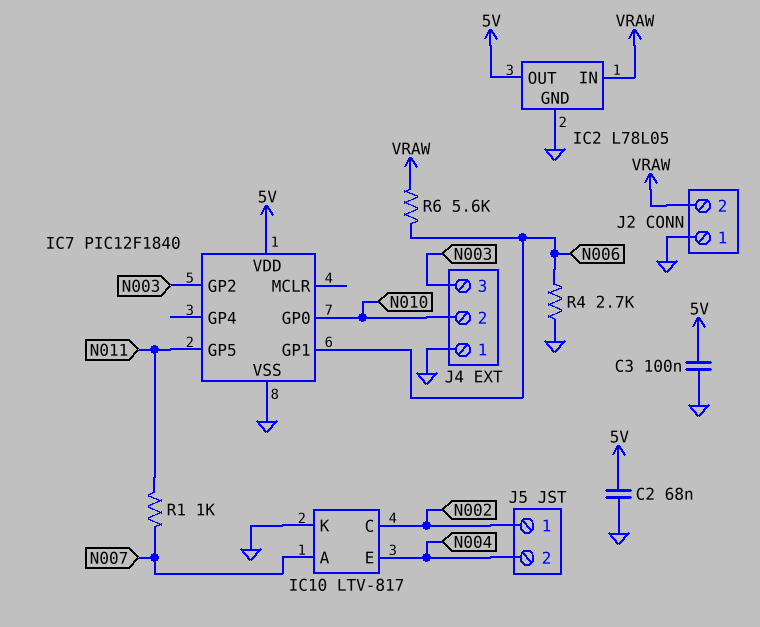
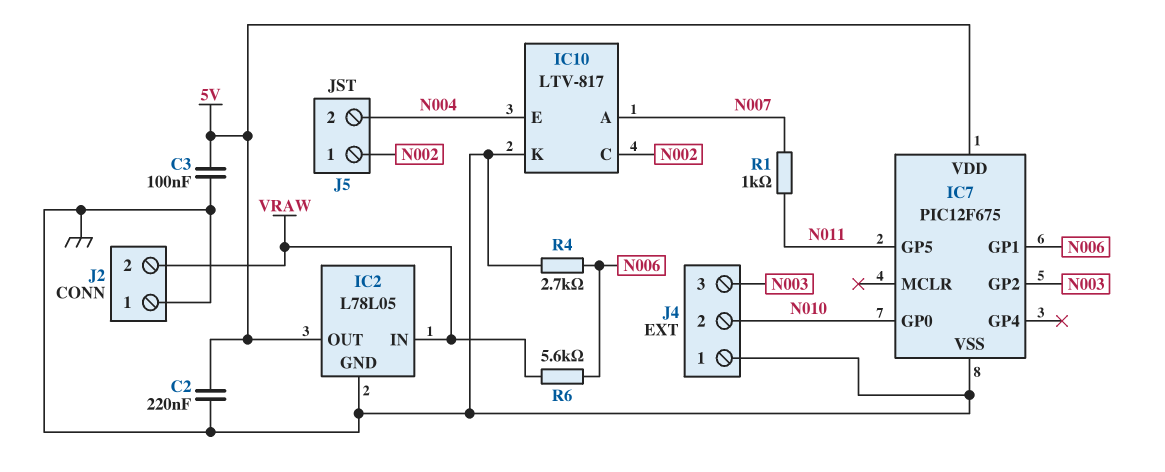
C2: 68nF (5V, GND) -> 220nF (5V, GND)
IC7: PIC12F1840 -> PIC12F675

